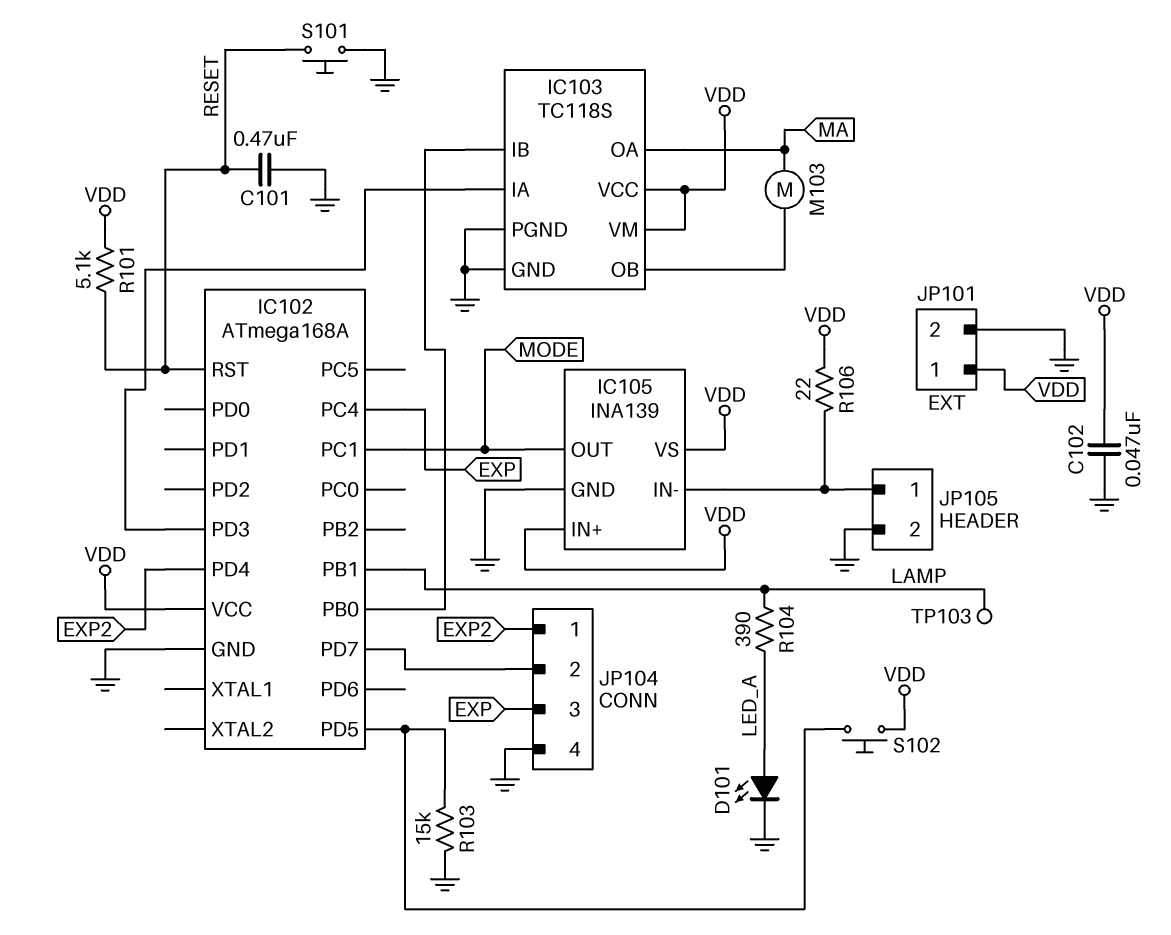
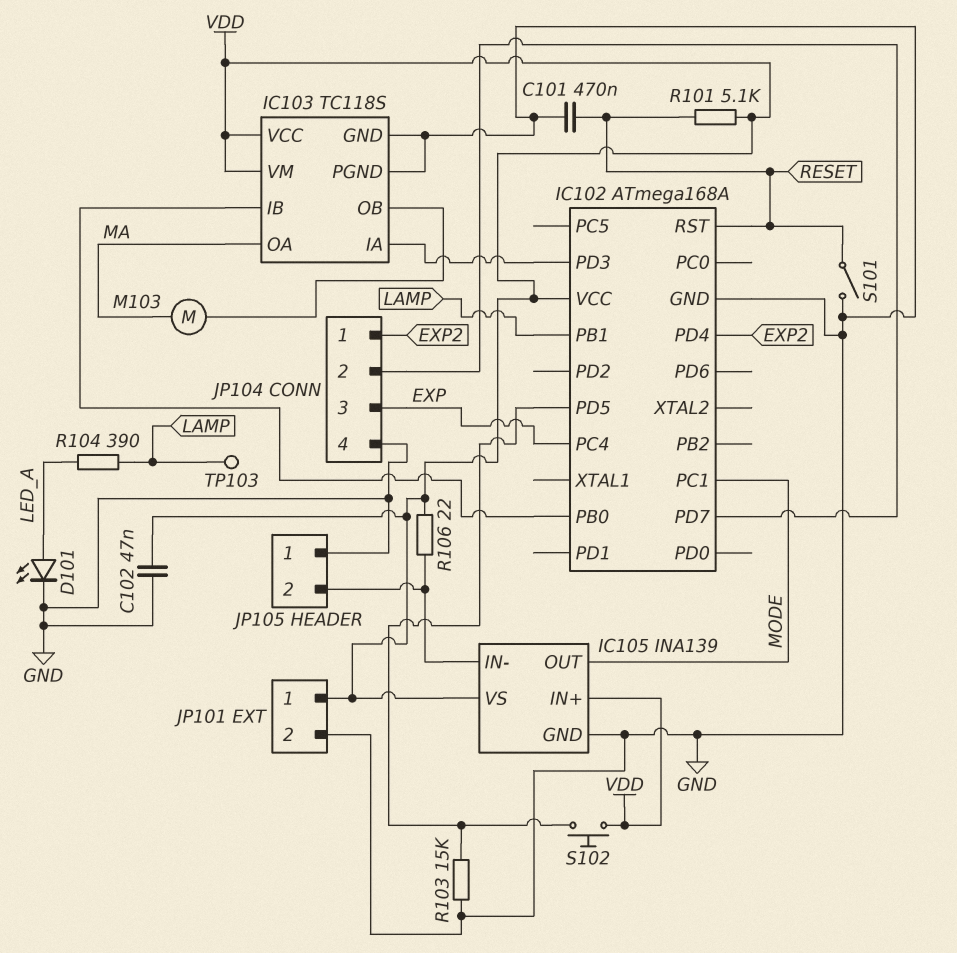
JP105 pin 1: IC105/IN- -> GND
JP105 pin 2: GND -> IC105/IN-
S101: button (GND, RESET) -> switch (GND, RESET)

